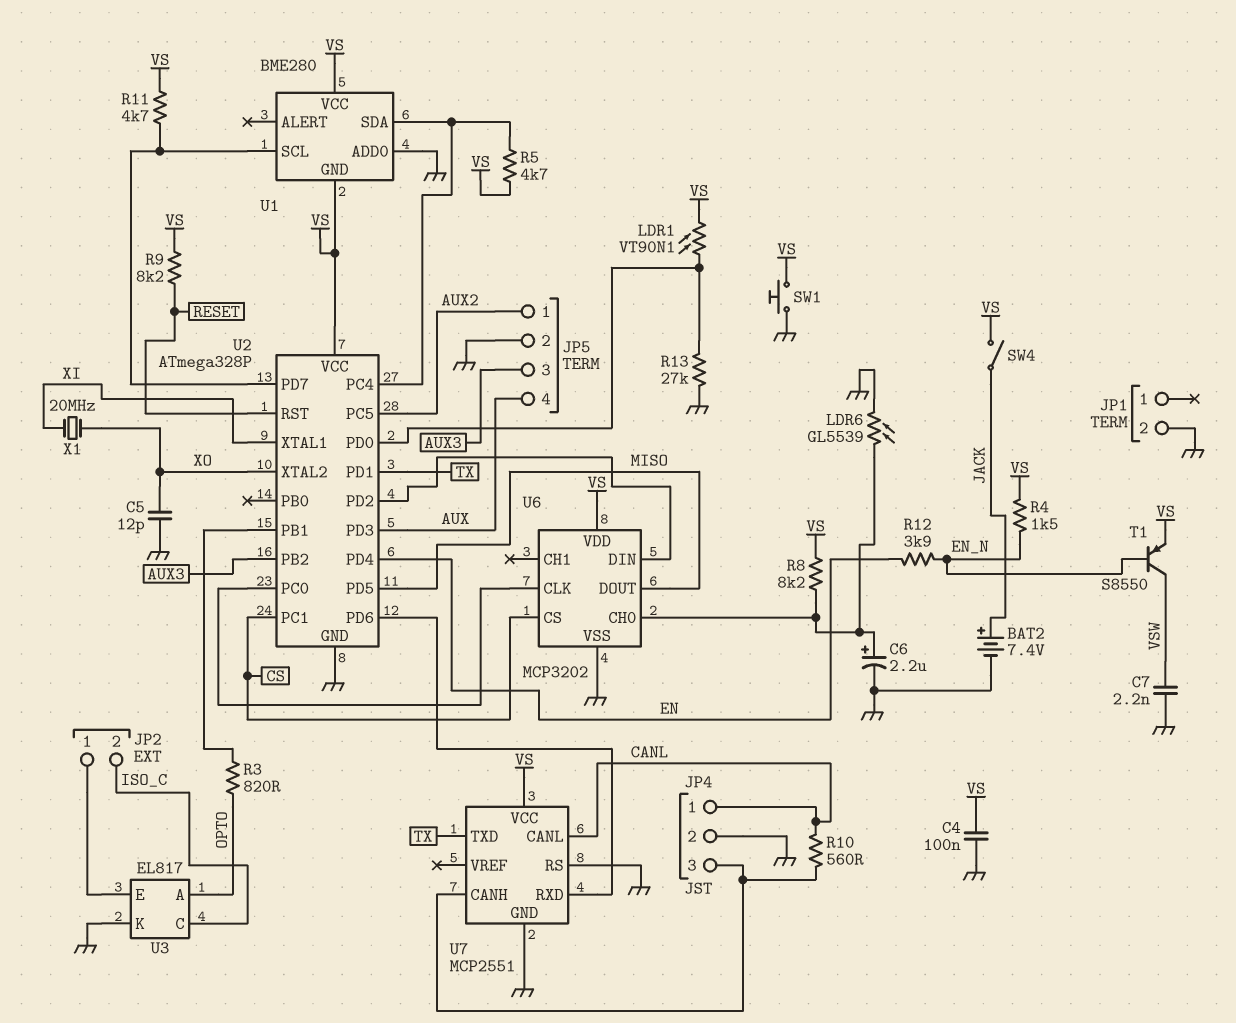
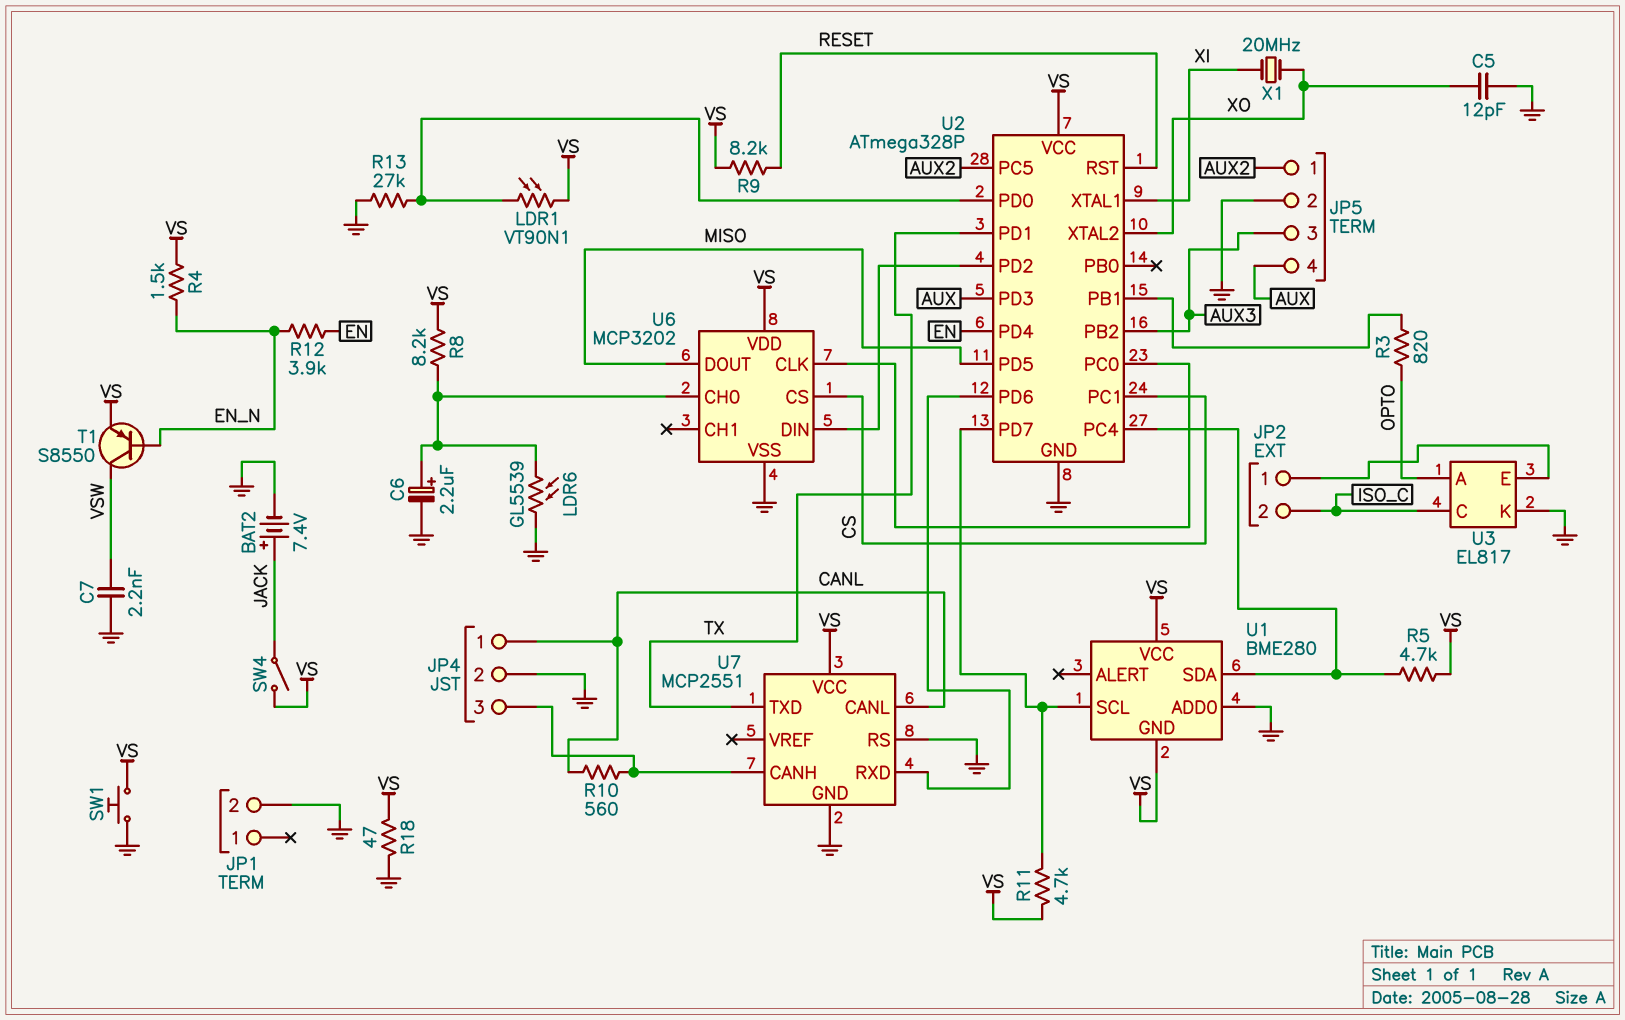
C4: 100nF (GND, VS) -> none
R18: none -> 47 (GND, VS)

